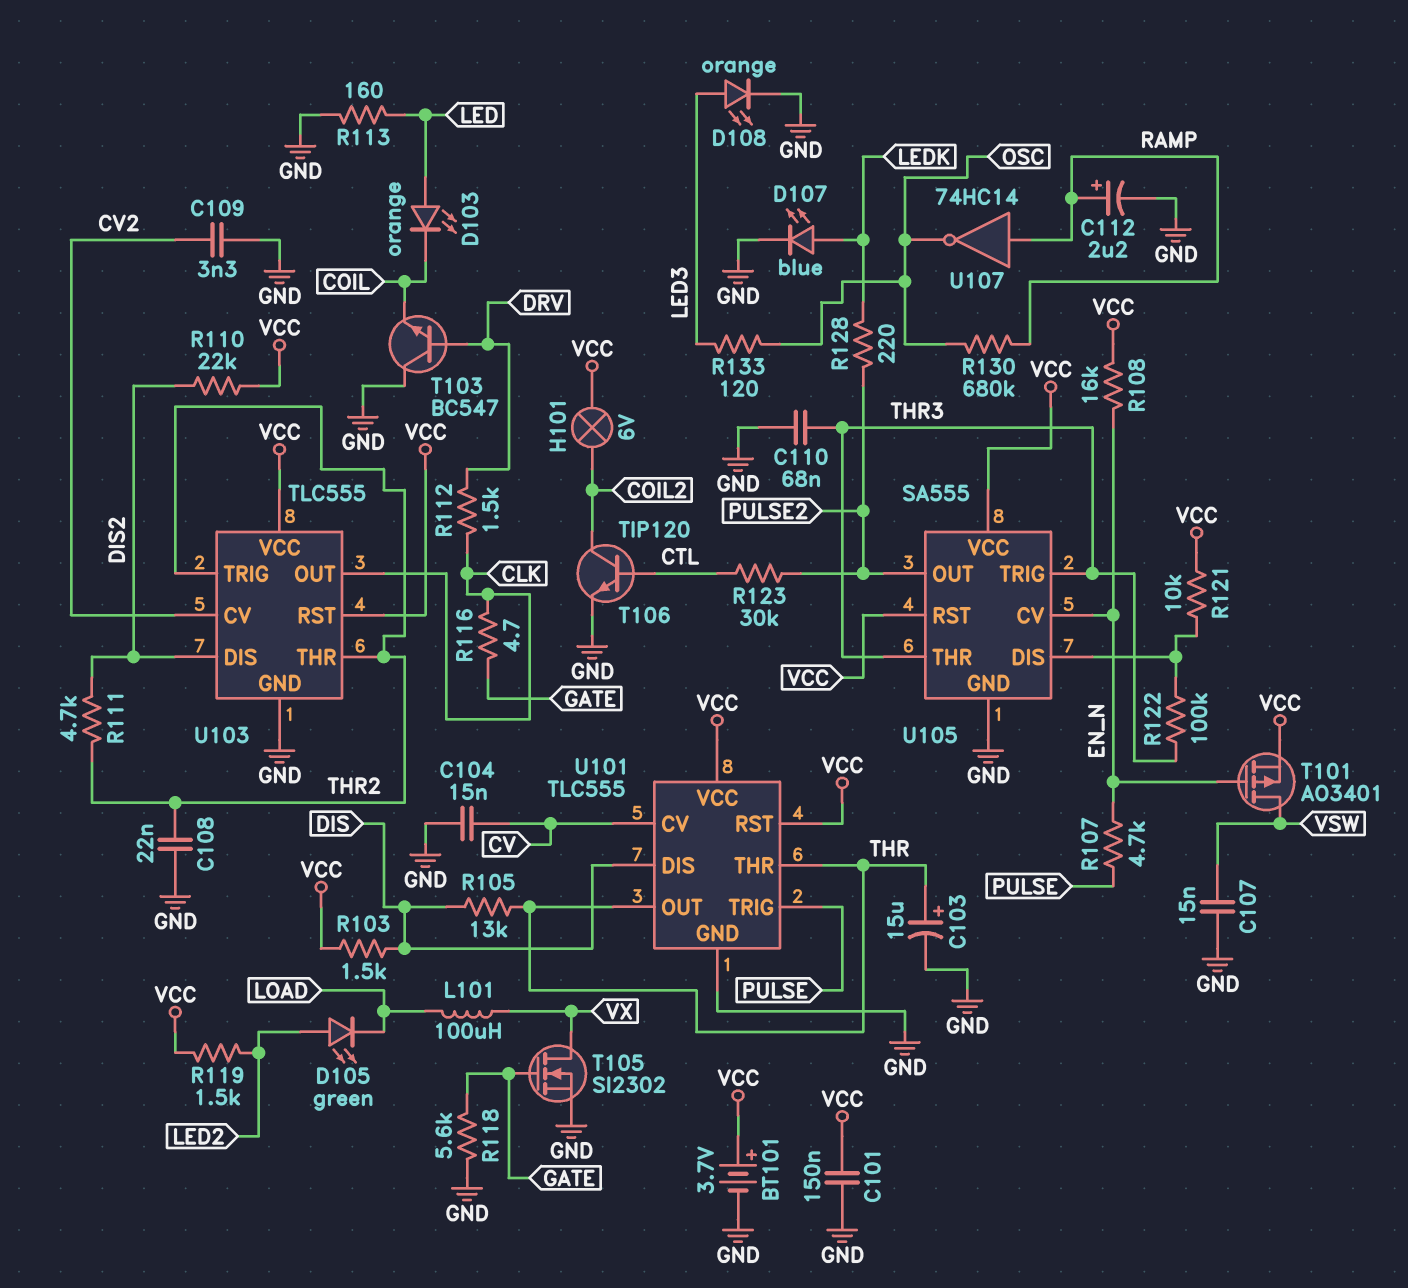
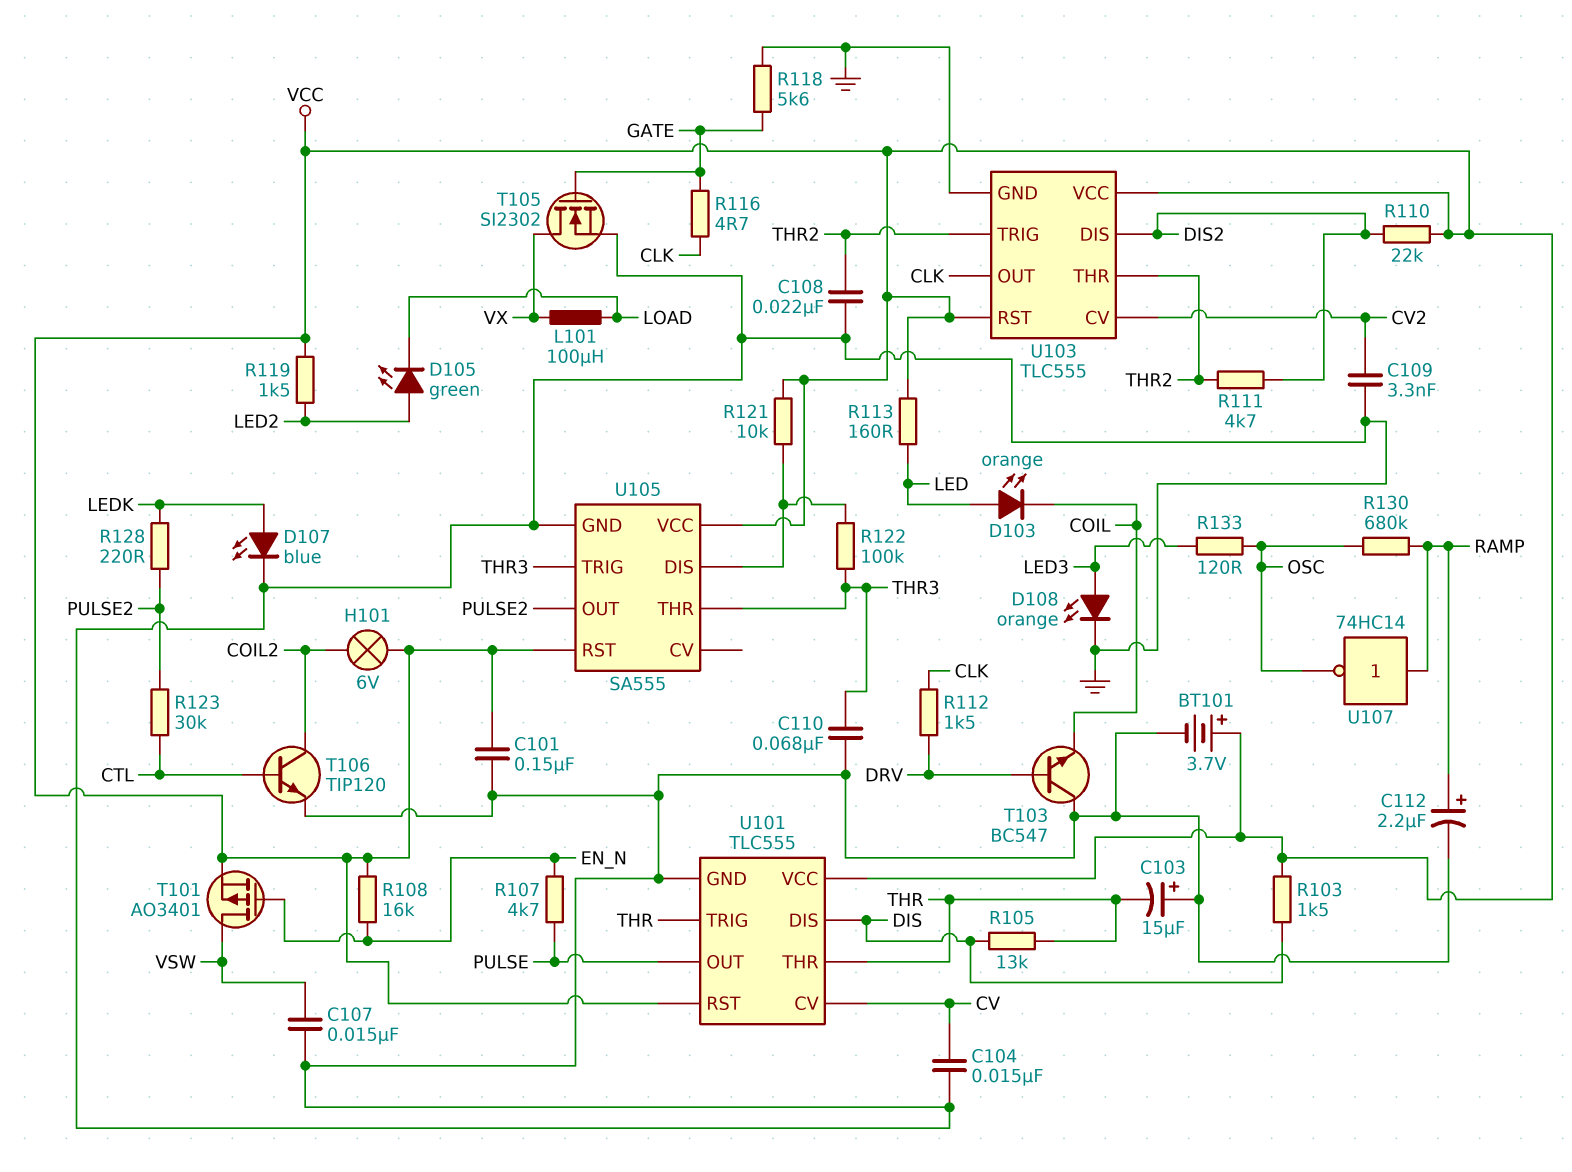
C103: 15uF (plus THR, minus GND) -> 15uF (plus GND, minus THR)
R113: 160 (GND, LED) -> 160 (LED, VCC)
U101 pin OUT: THR -> PULSE
U101 pin TRIG: PULSE -> THR
U105 pin CV: EN_N -> none

